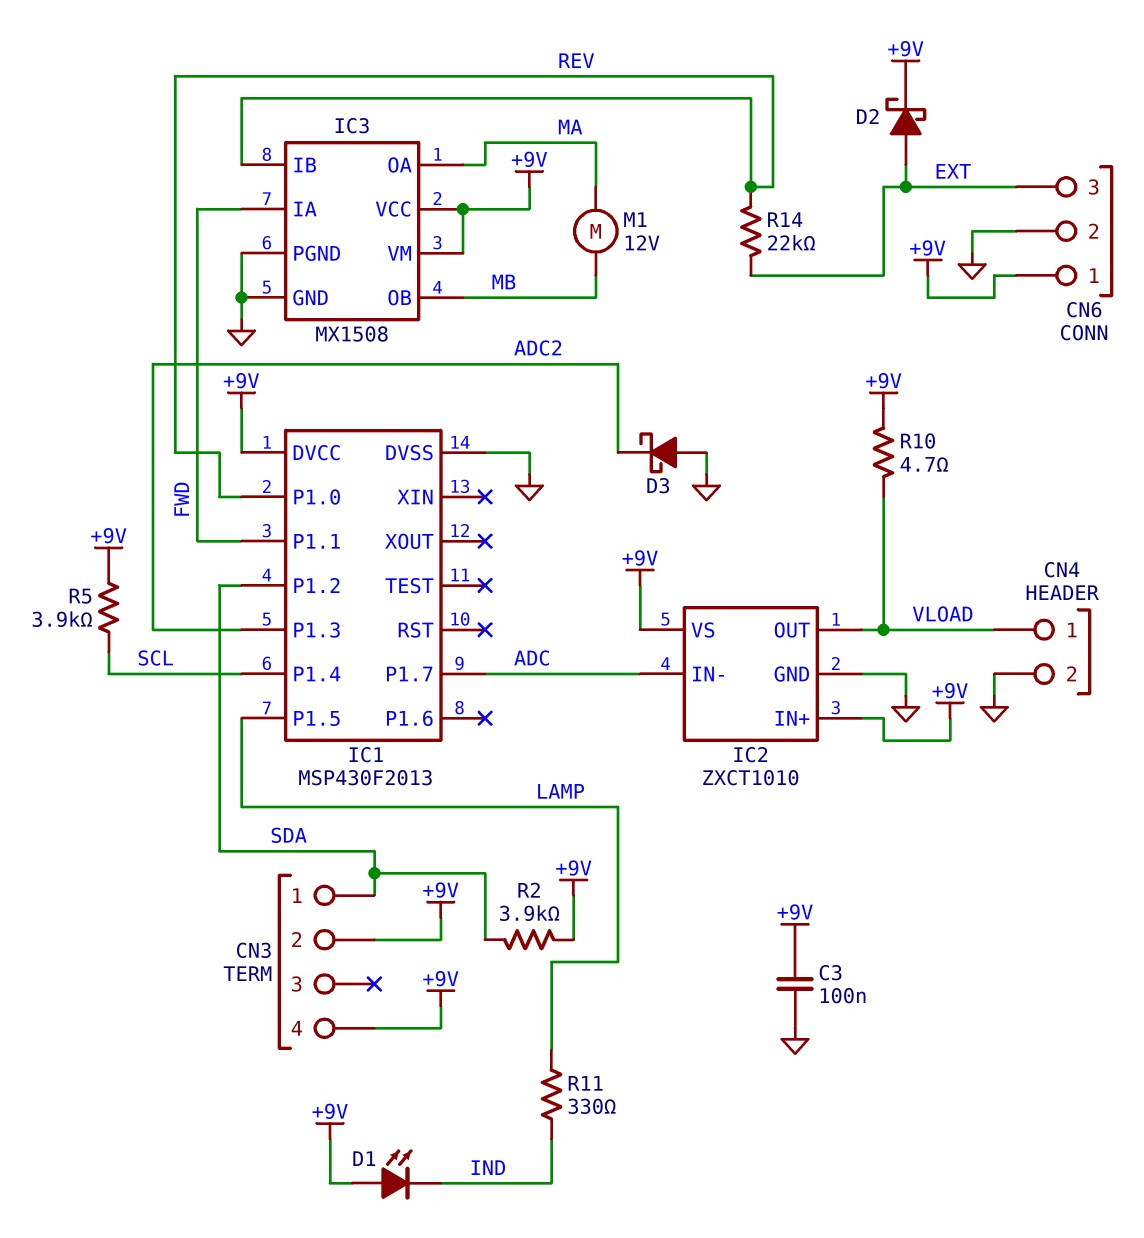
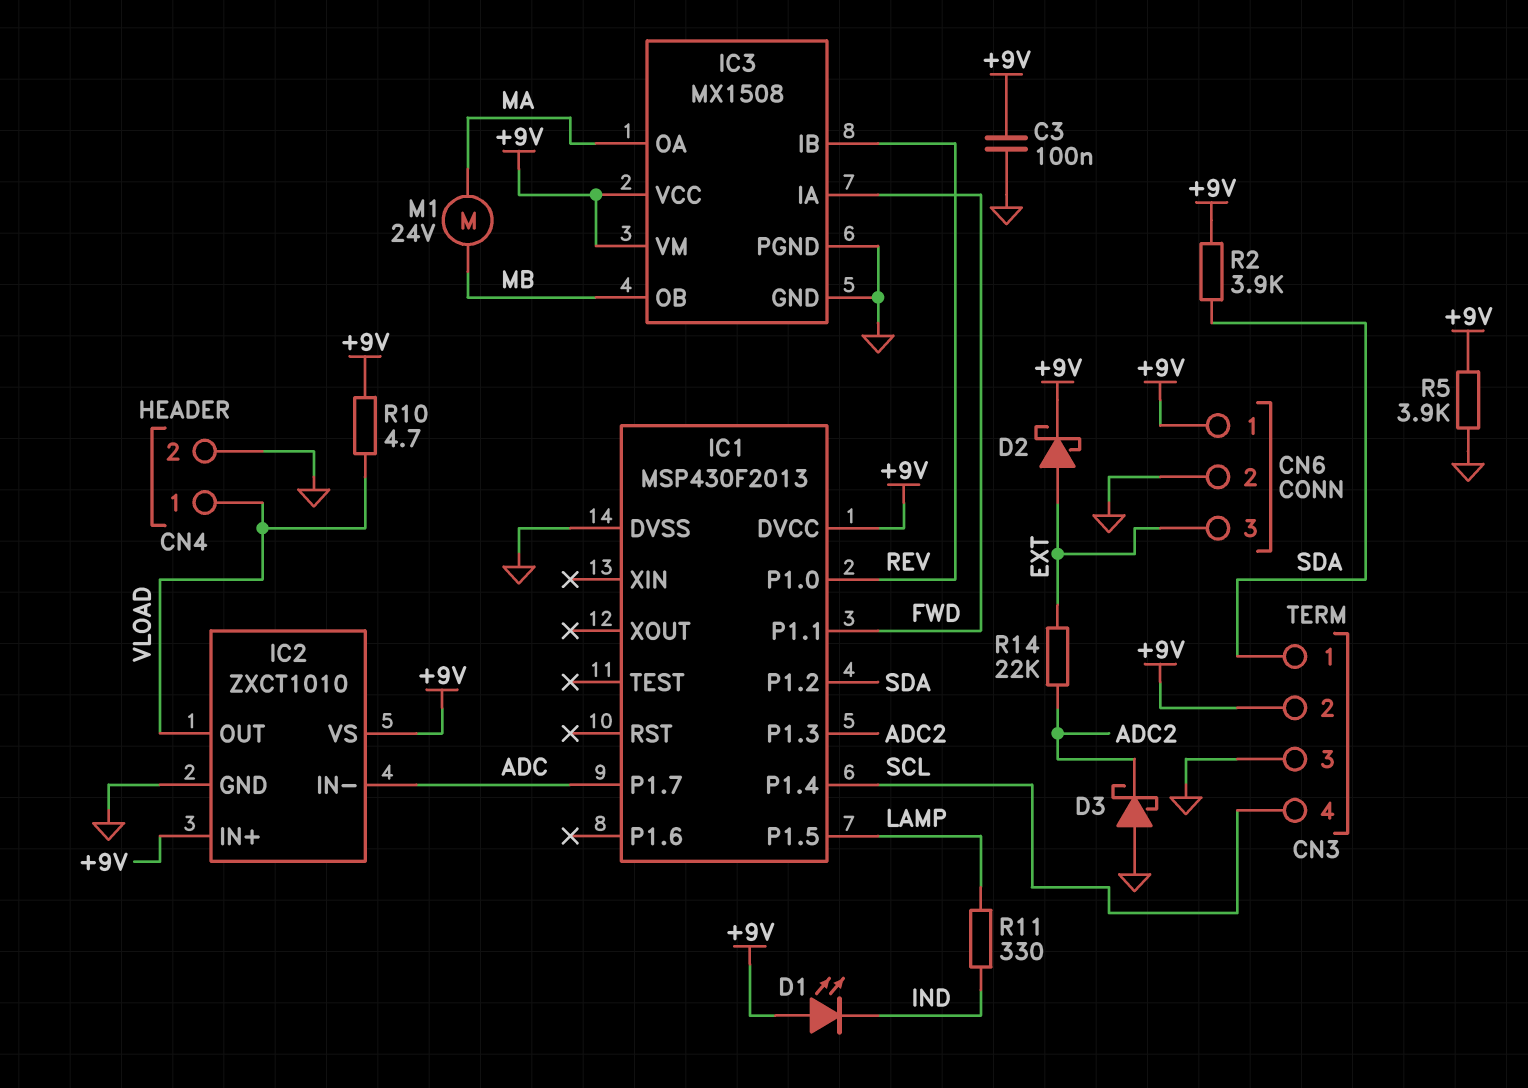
CN3 pin 3: none -> GND
CN3 pin 4: +9V -> SCL
M1: motor 12V (MA, MB) -> motor 24V (MA, MB)
R5: 3.9k (+9V, SCL) -> 3.9k (+9V, GND)
R14: 22k (EXT, REV) -> 22k (ADC2, EXT)

